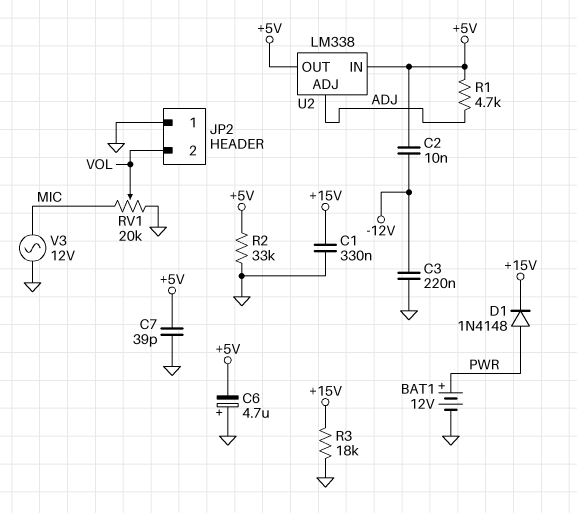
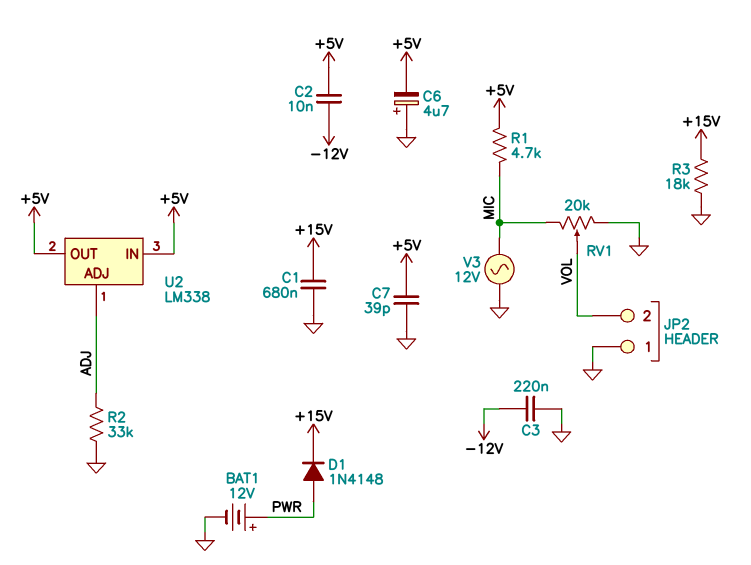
C1: 330nF (+15V, GND) -> 680nF (+15V, GND)
R1: 4.7k (+5V, ADJ) -> 4.7k (+5V, MIC)
R2: 33k (+5V, GND) -> 33k (ADJ, GND)

